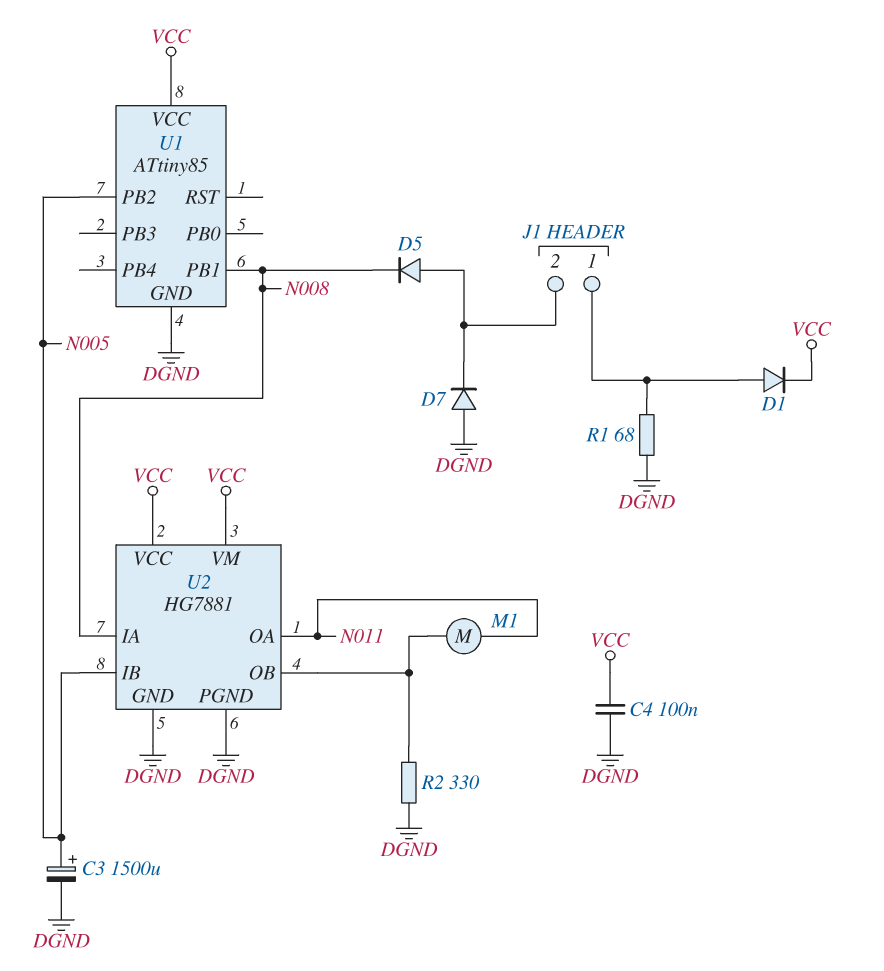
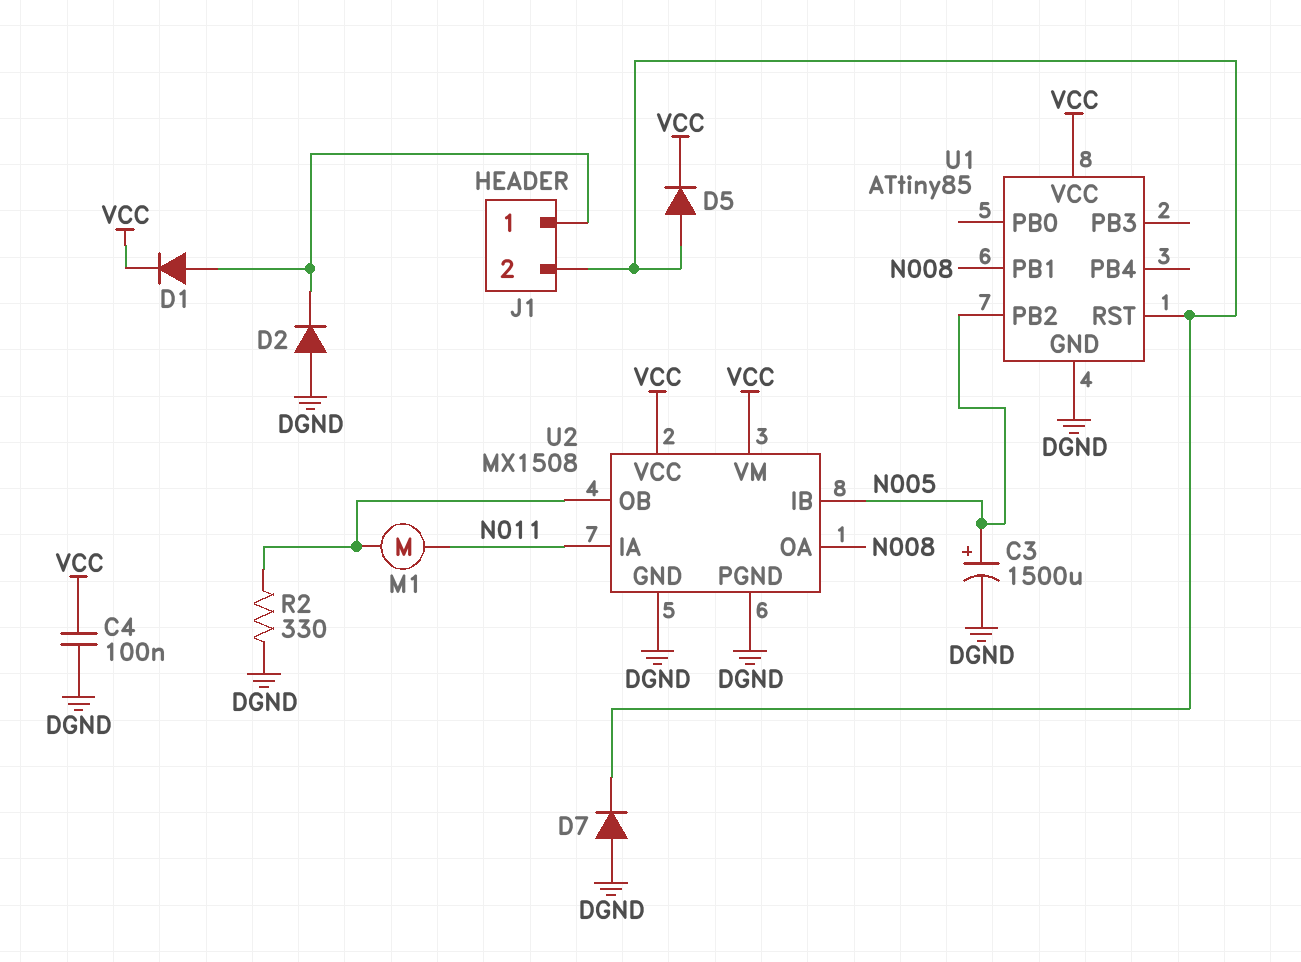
D2: none -> diode (A DGND, K J1/1)
D5: diode (A J1/2, K N008) -> diode (A J1/2, K VCC)
R1: 68 (DGND, J1/1) -> none
U1 pin RST: none -> J1/2
U2: HG7881 -> MX1508
U2 pin IA: N008 -> N011
U2 pin OA: N011 -> N008

